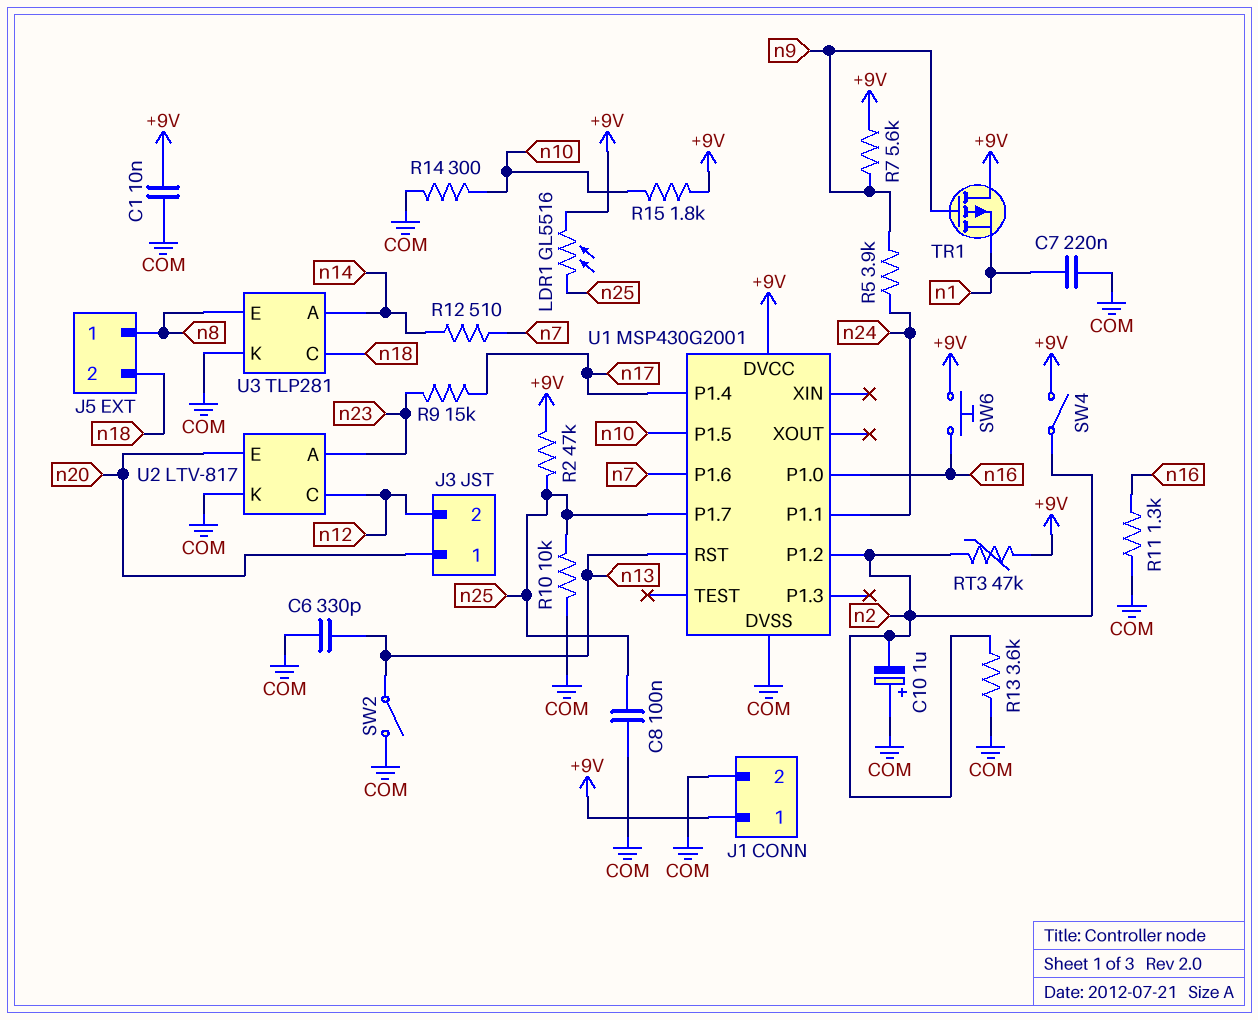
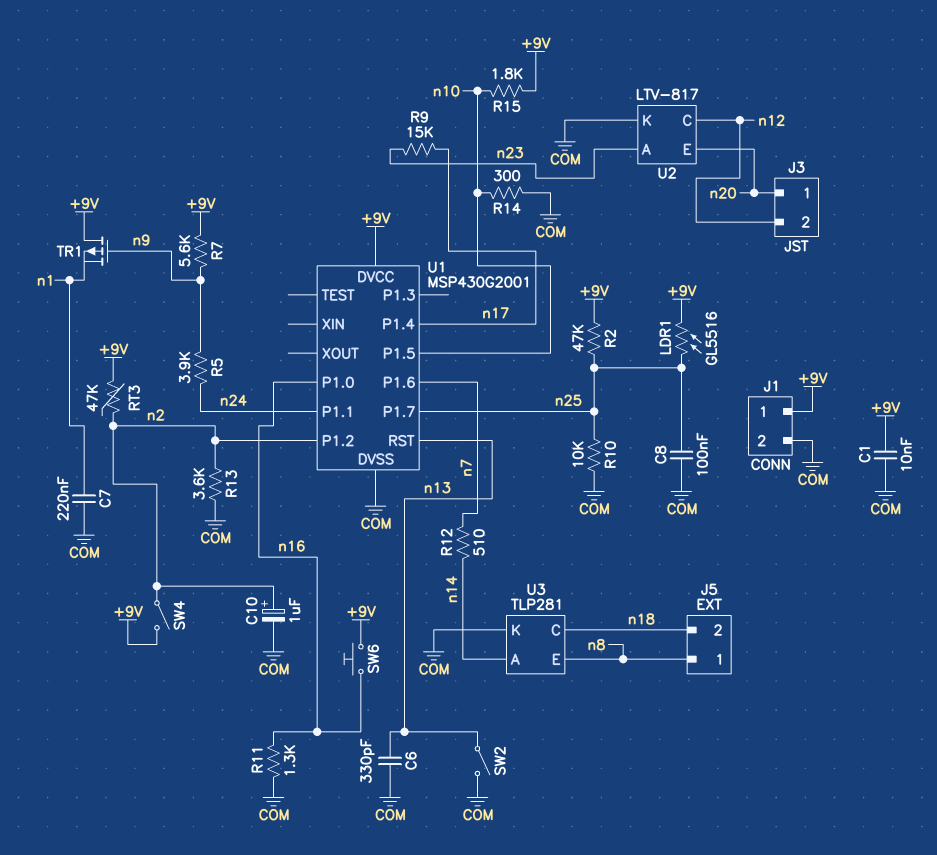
C10: 1uF (plus COM, minus n2) -> 1uF (plus n2, minus COM)

